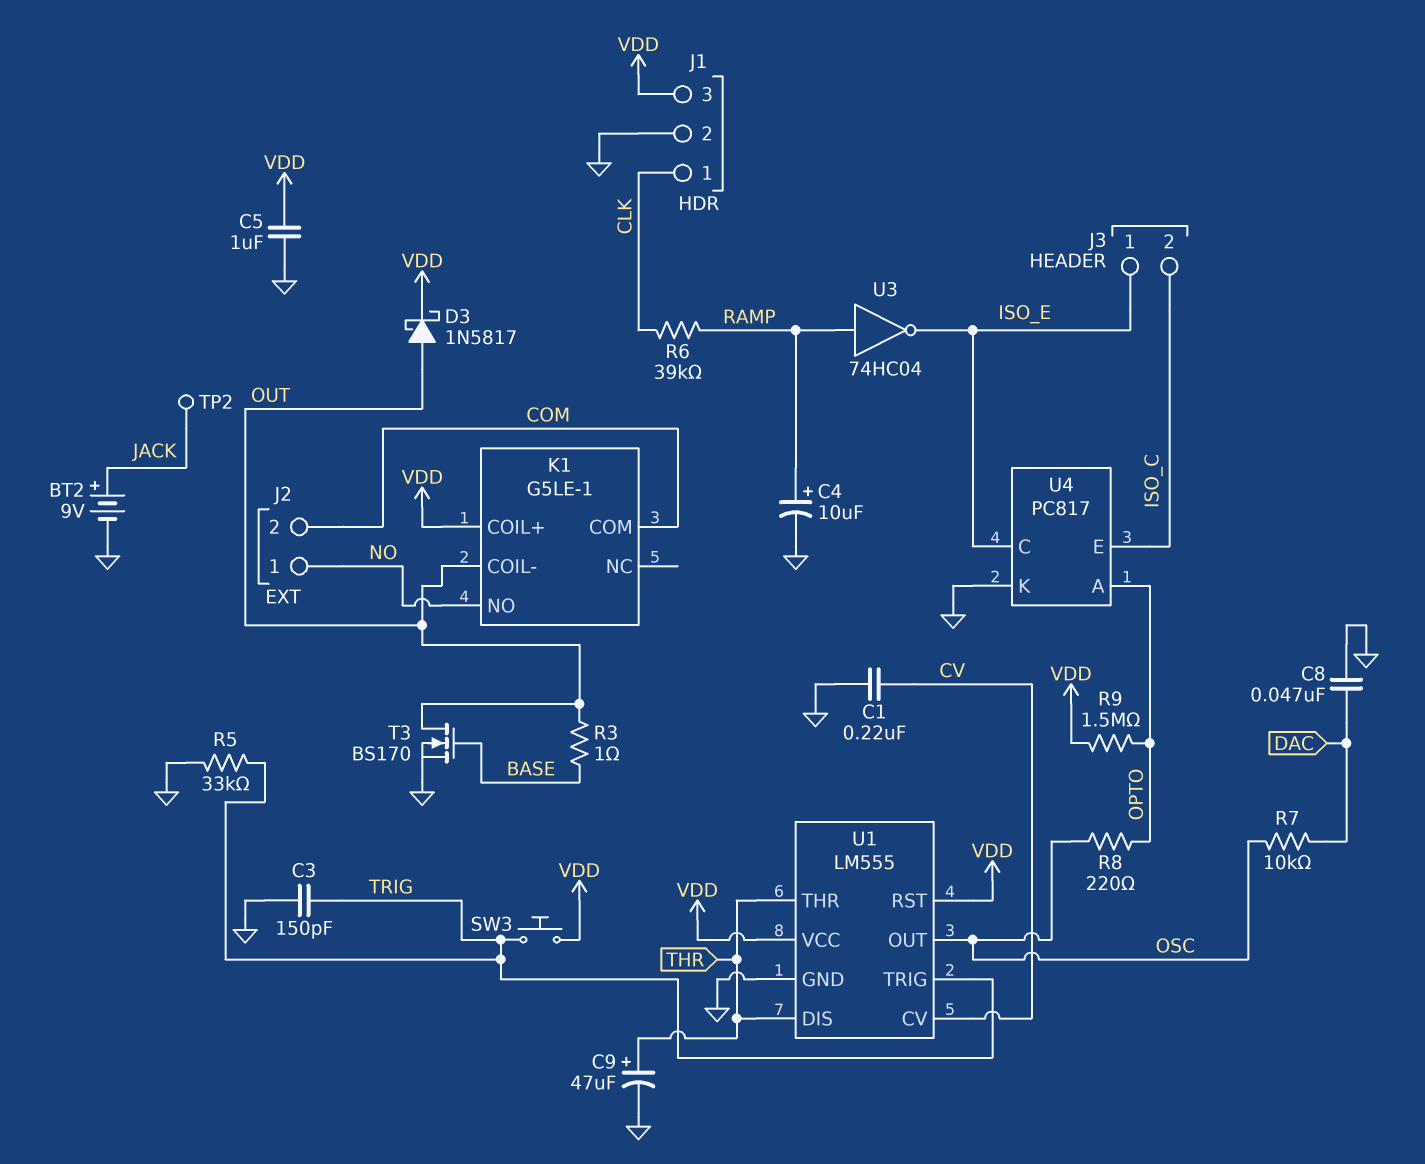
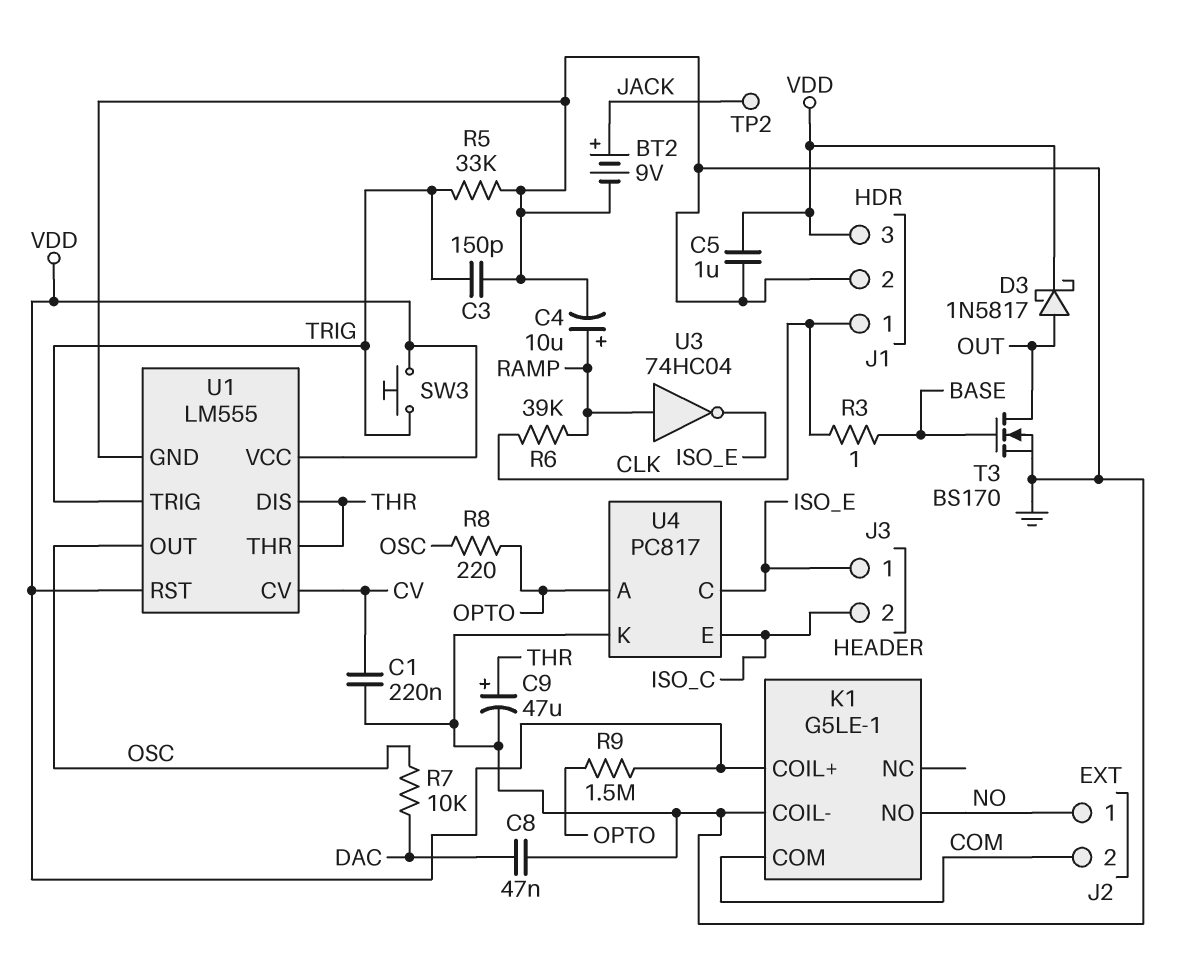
K1 pin COIL-: OUT -> GND
R3: 1 (BASE, OUT) -> 1 (BASE, CLK)

